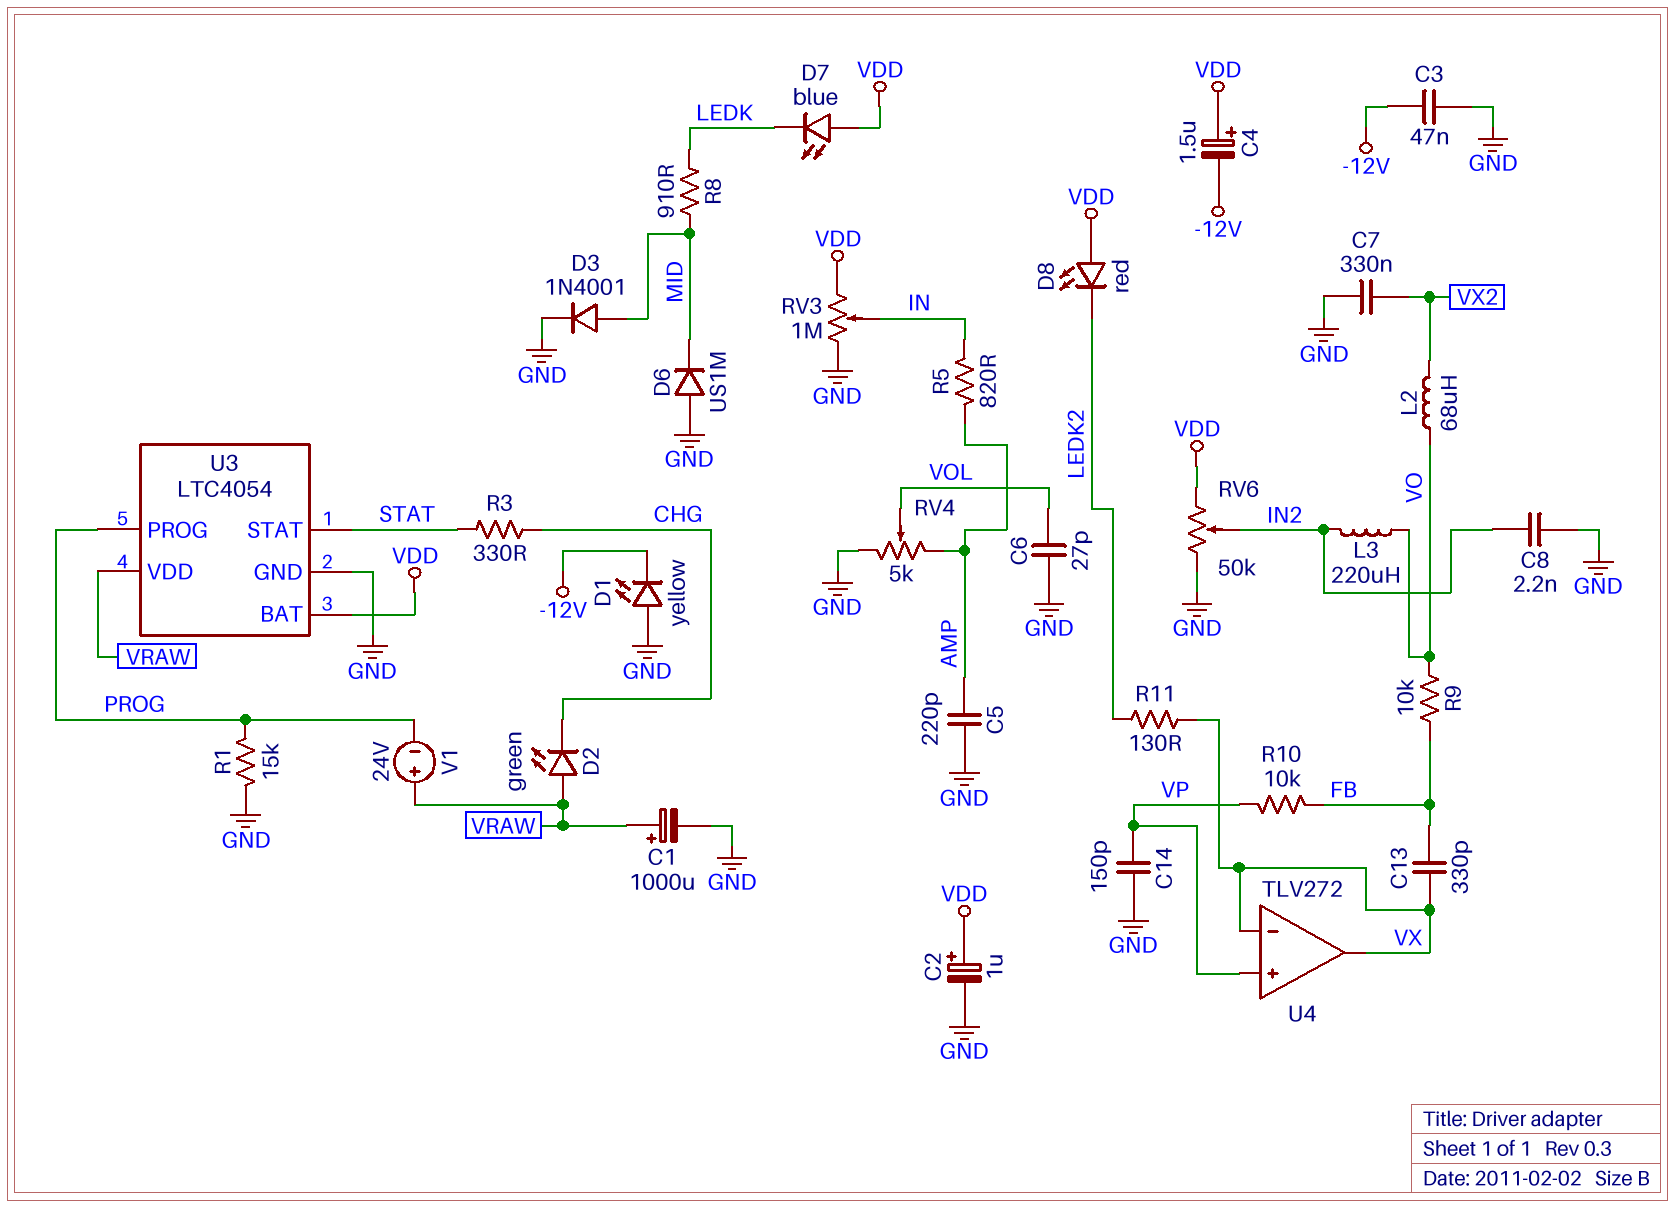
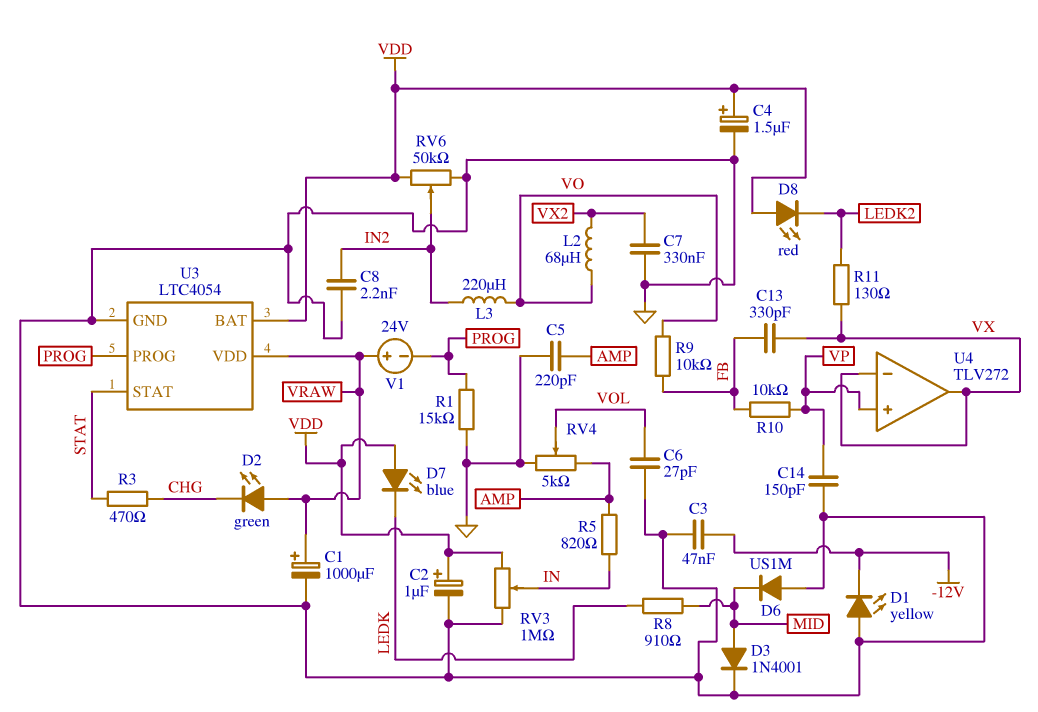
C4: 1.5uF (plus VDD, minus -12V) -> 1.5uF (plus VDD, minus GND)
R3: 330 (CHG, STAT) -> 470 (CHG, STAT)

